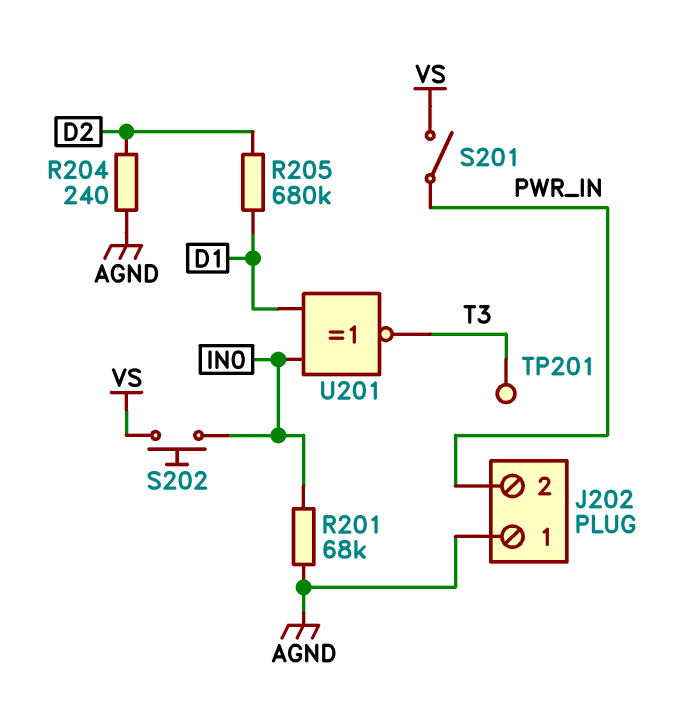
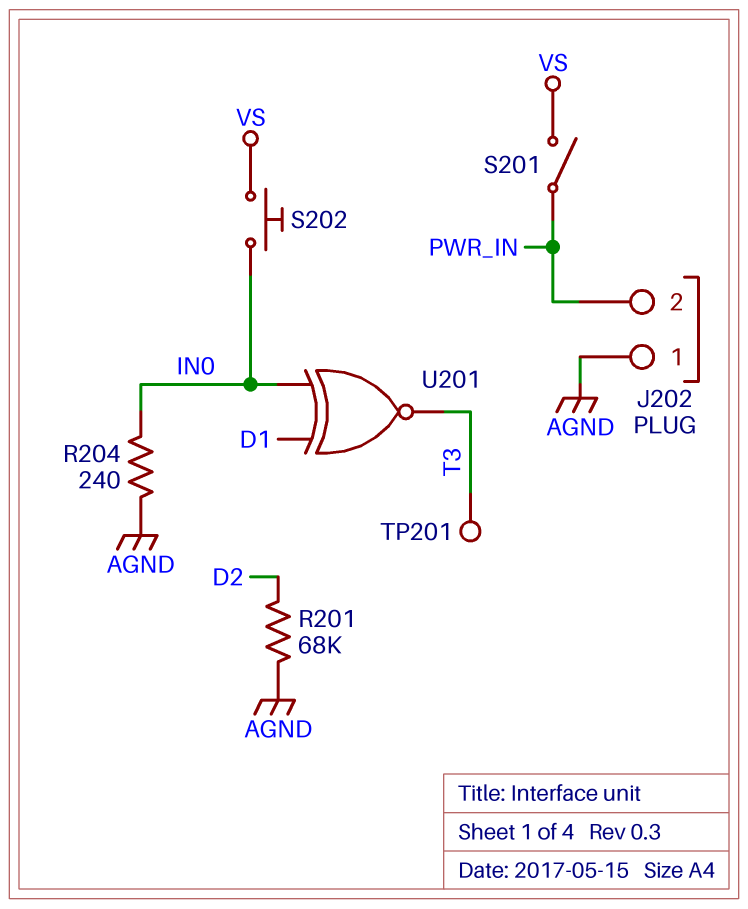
R201: 68k (AGND, IN0) -> 68k (AGND, D2)
R204: 240 (AGND, D2) -> 240 (AGND, IN0)
R205: 680k (D1, D2) -> none

